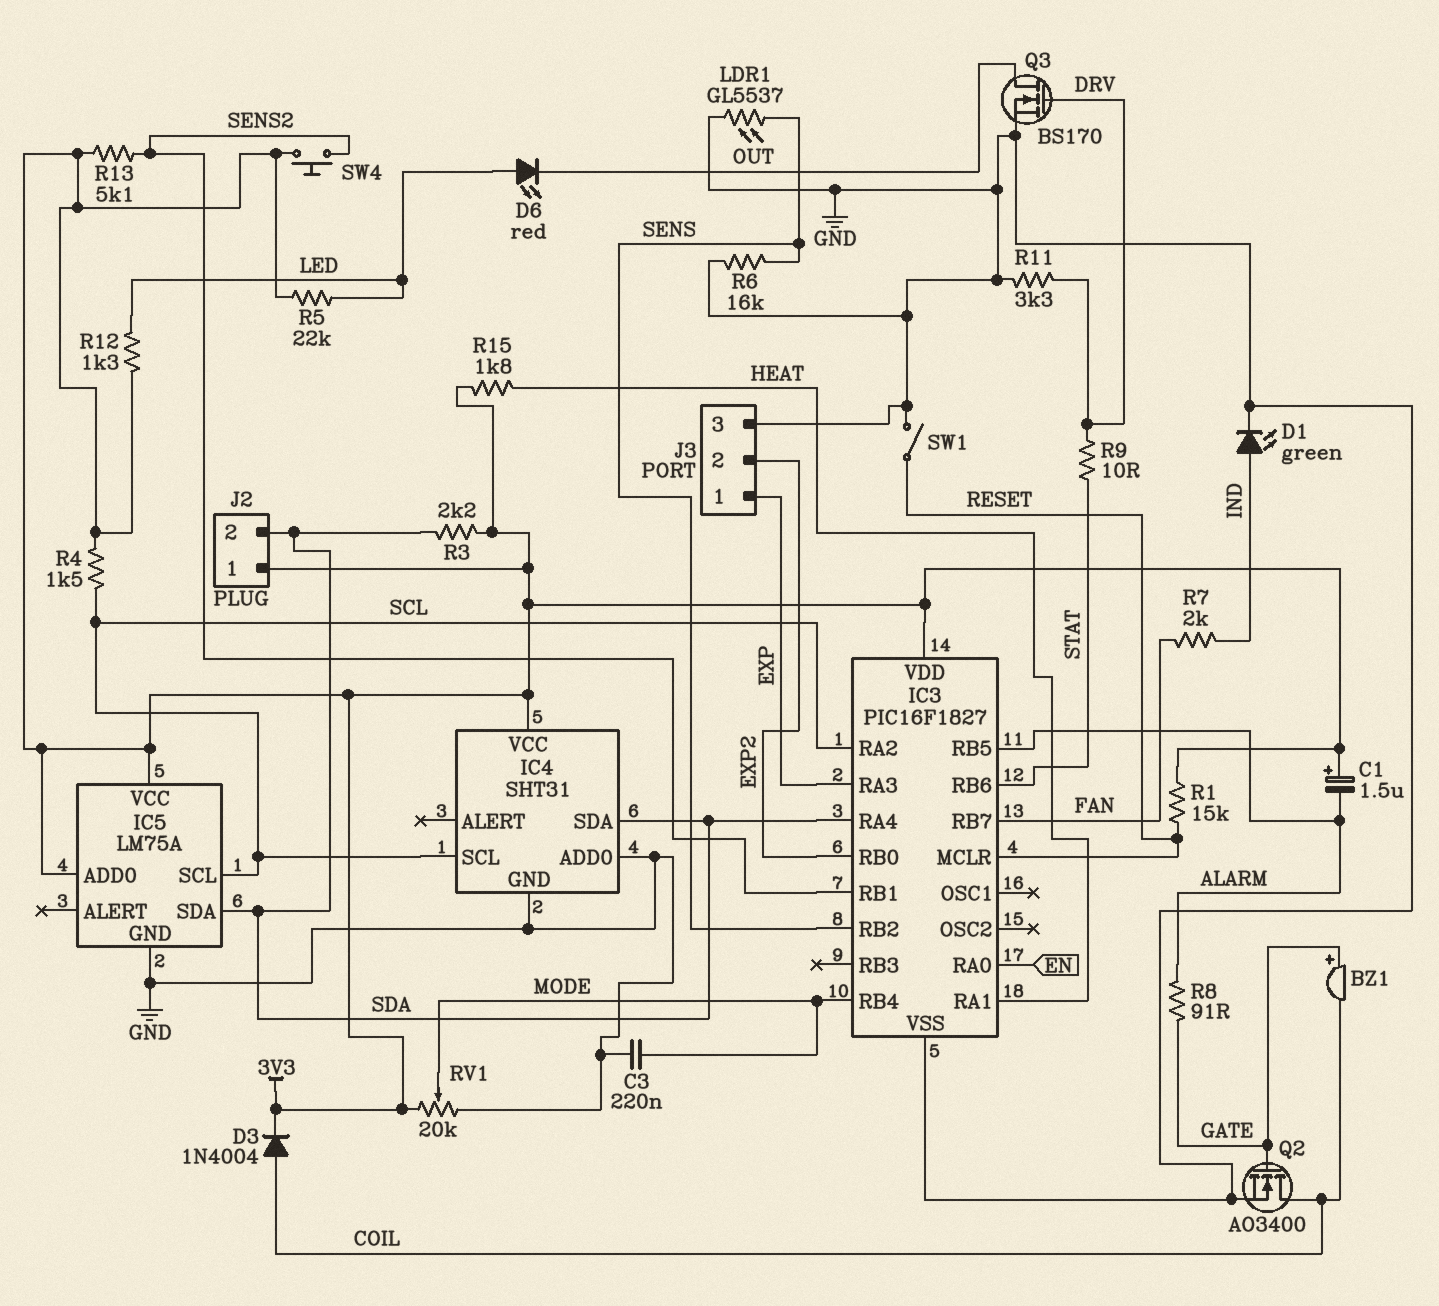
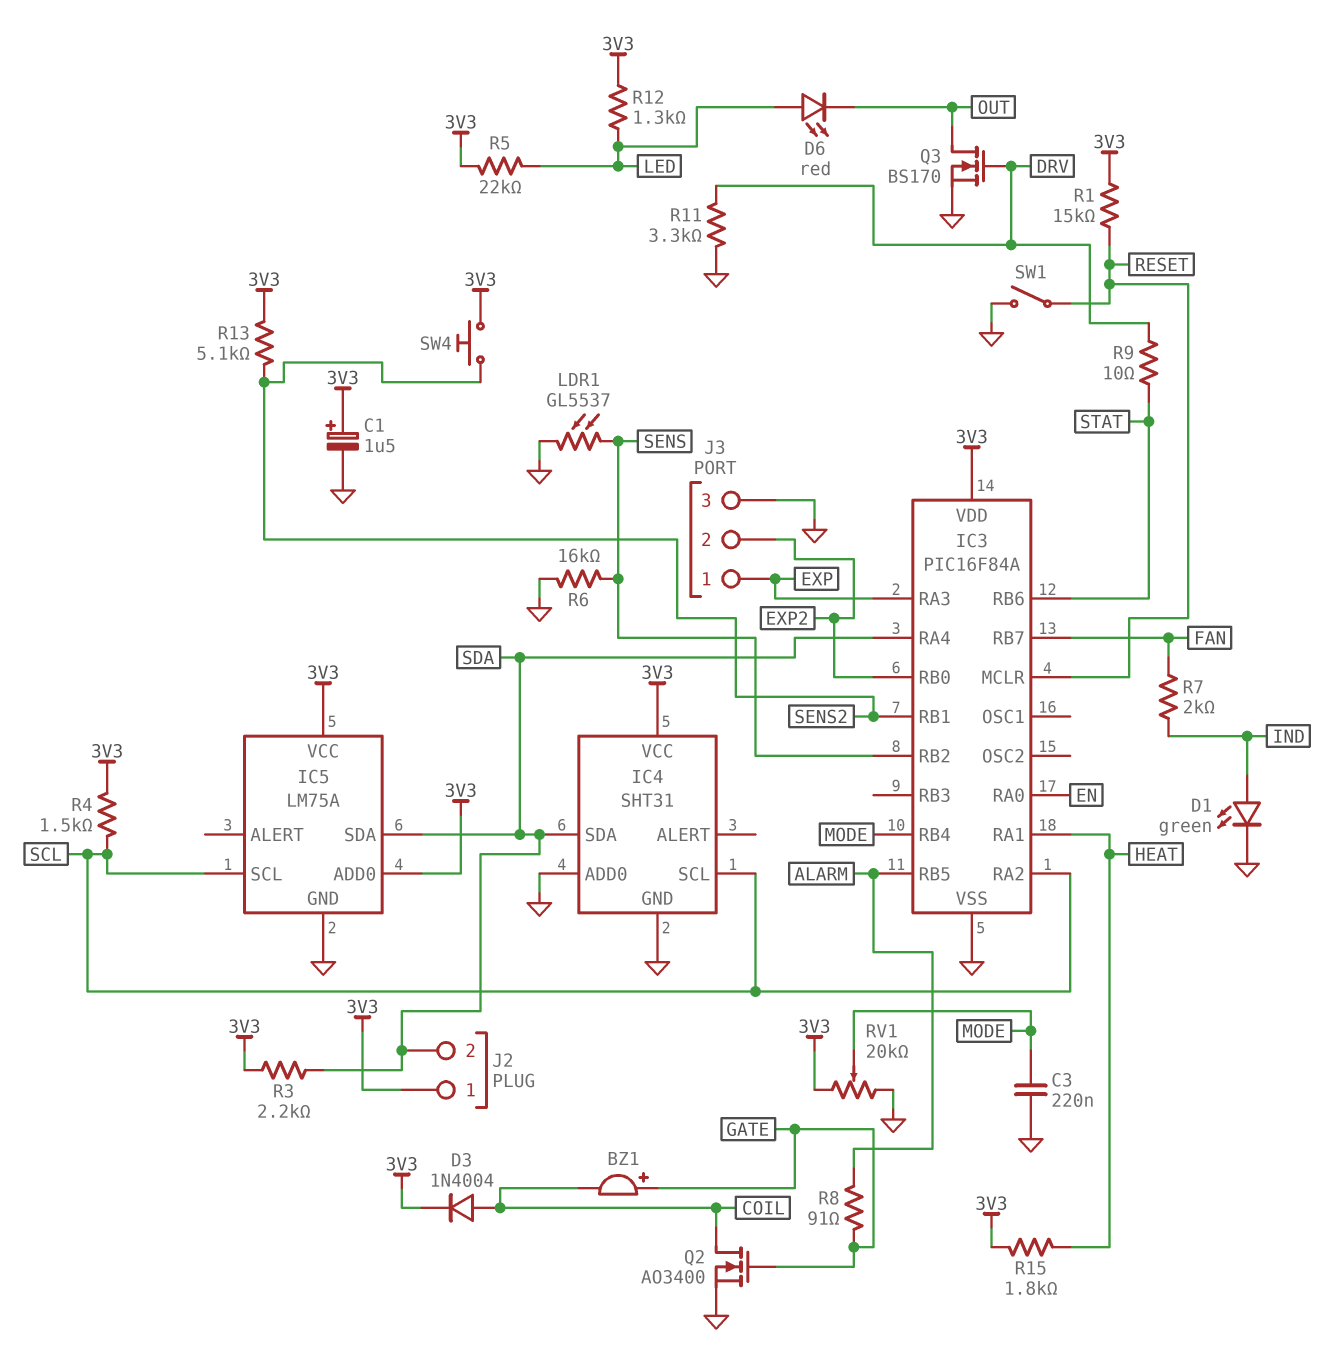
C1: 1.5uF (plus 3V3, minus ALARM) -> 1.5uF (plus 3V3, minus GND)
IC3: PIC16F1827 -> PIC16F84A

